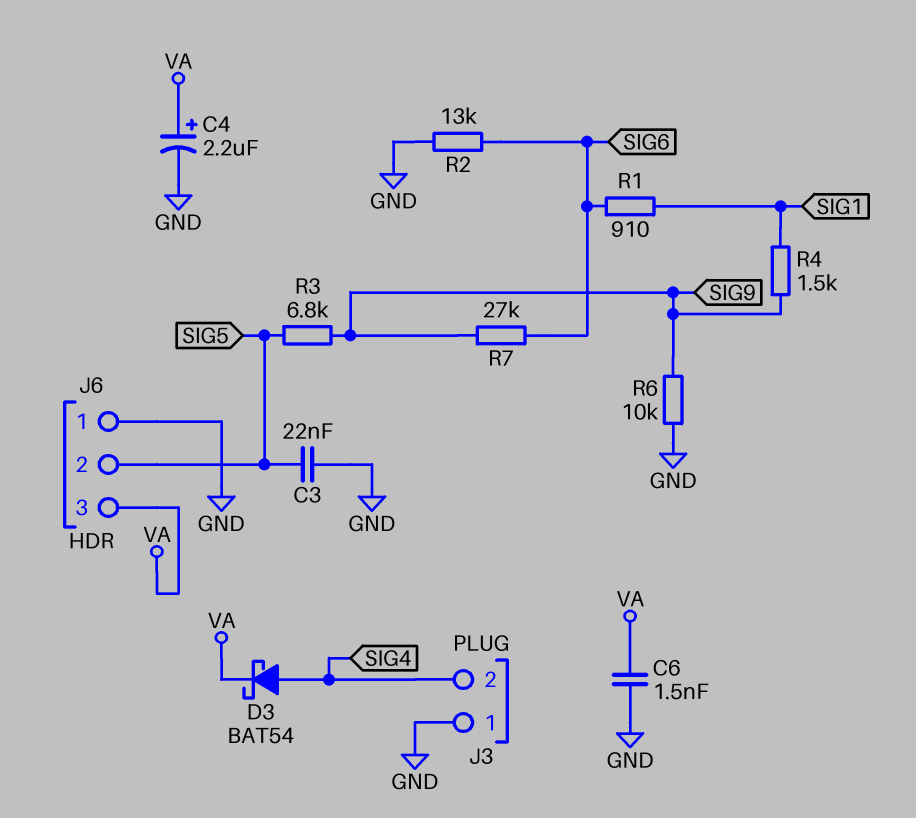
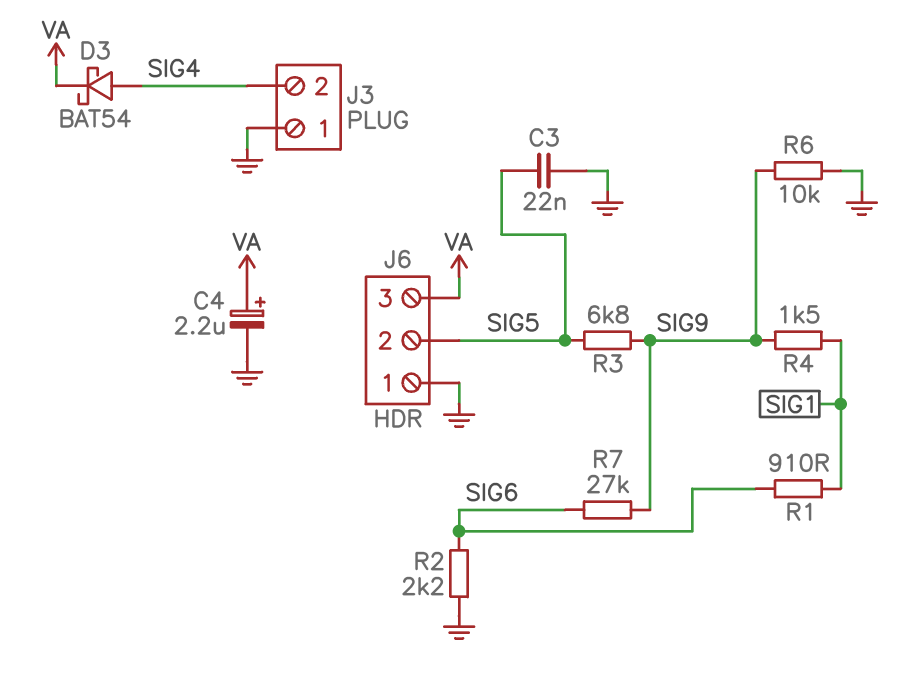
C6: 1.5nF (GND, VA) -> none
R2: 13k (GND, SIG6) -> 2.2k (GND, SIG6)

